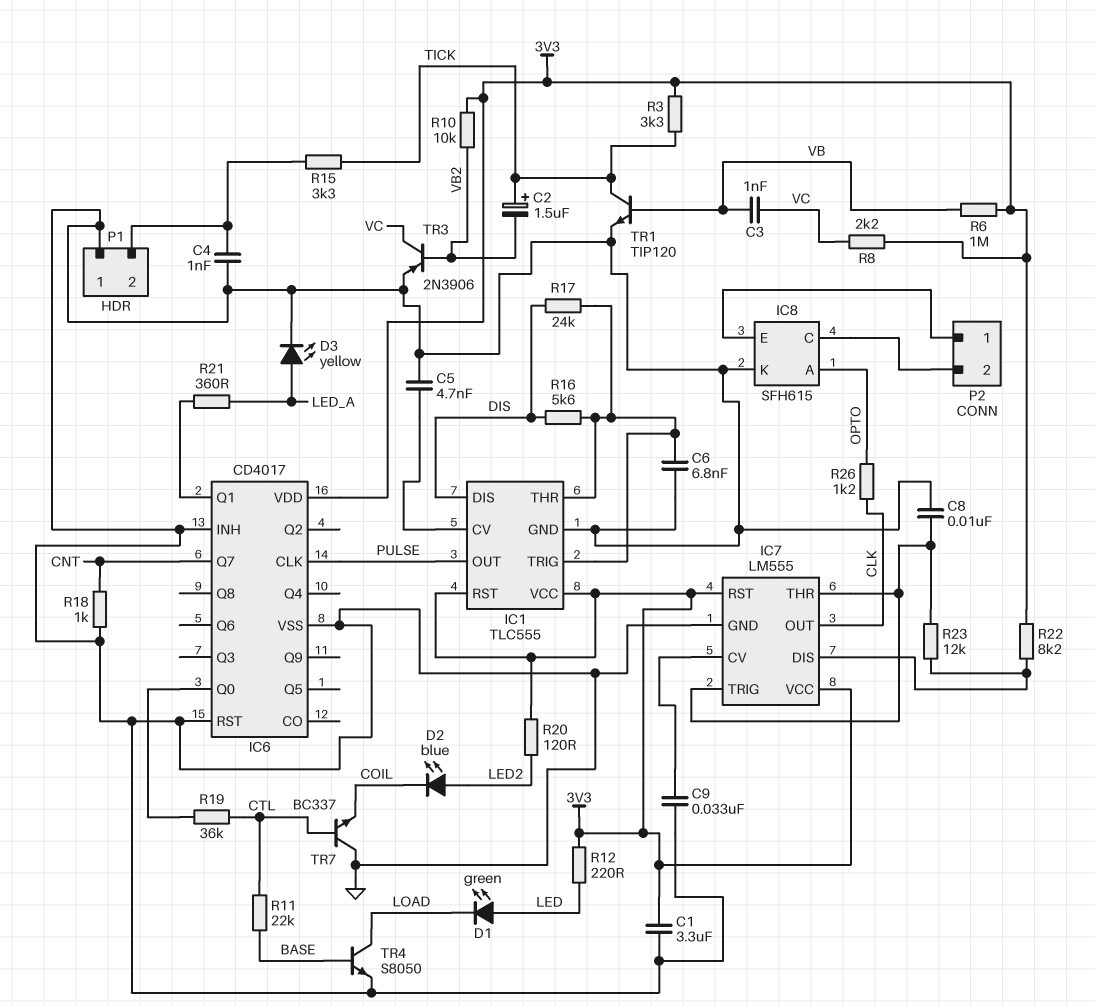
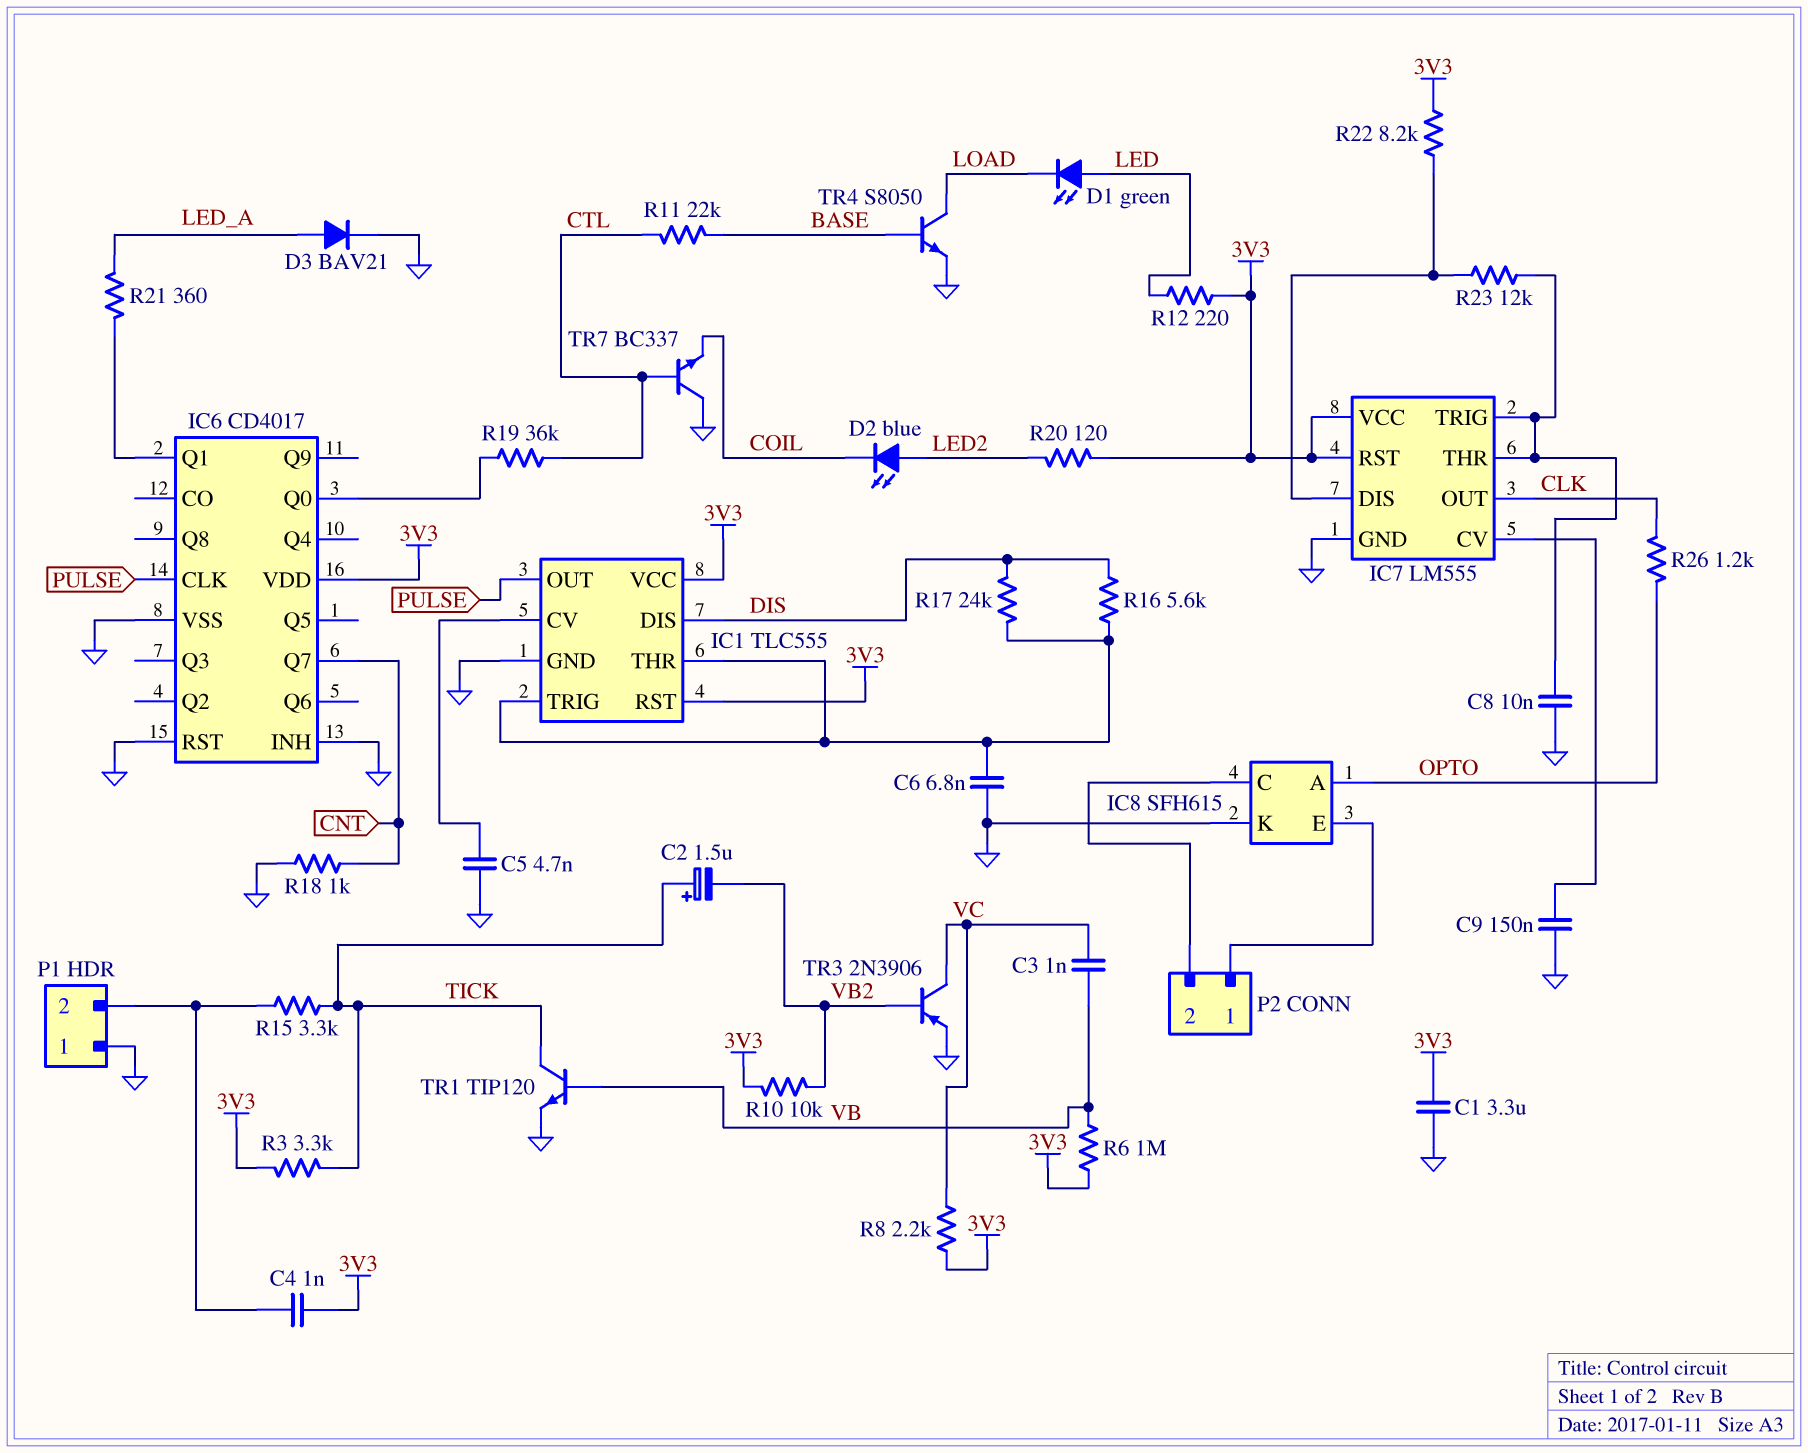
C4: 1nF (GND, P1/2) -> 1nF (3V3, P1/2)
C9: 33nF (GND, IC7/CV) -> 150nF (GND, IC7/CV)
D3: LED yellow (A LED_A, K GND) -> diode BAV21 (A LED_A, K GND)

